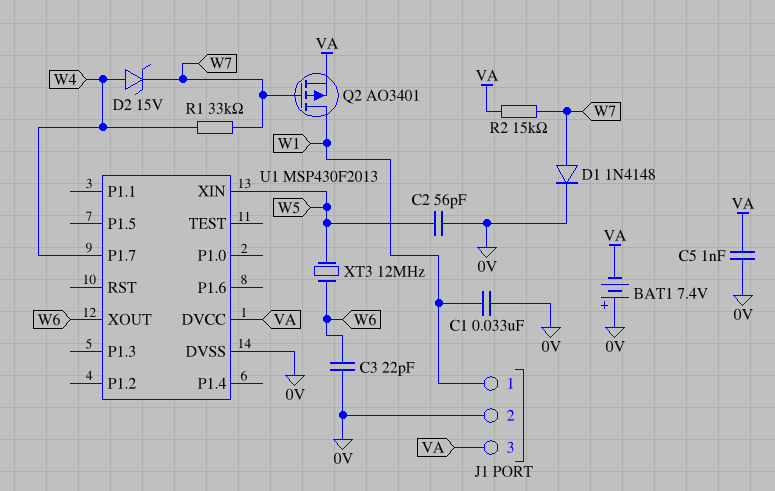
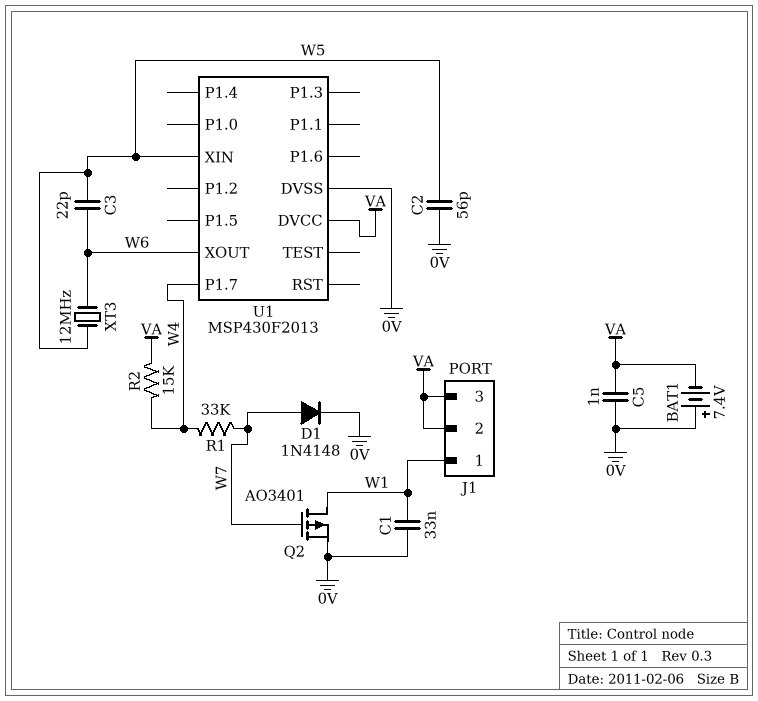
C3: 22pF (0V, W6) -> 22pF (W5, W6)
D2: zener 15V (A W4, K W7) -> none
J1 pin 2: 0V -> VA
Q2: PMOS AO3401 (G W7, D W1, S VA) -> PMOS AO3401 (G W7, D W1, S 0V)
R2: 15k (VA, W7) -> 15k (VA, W4)

